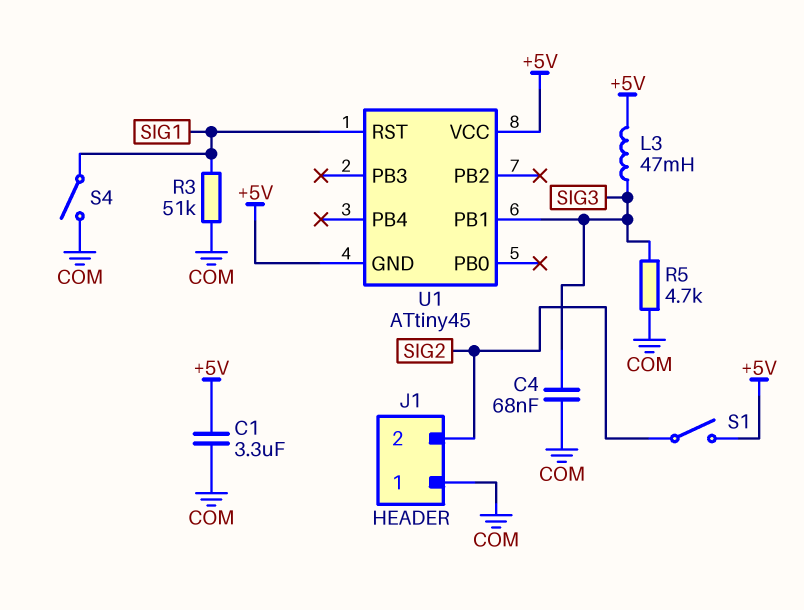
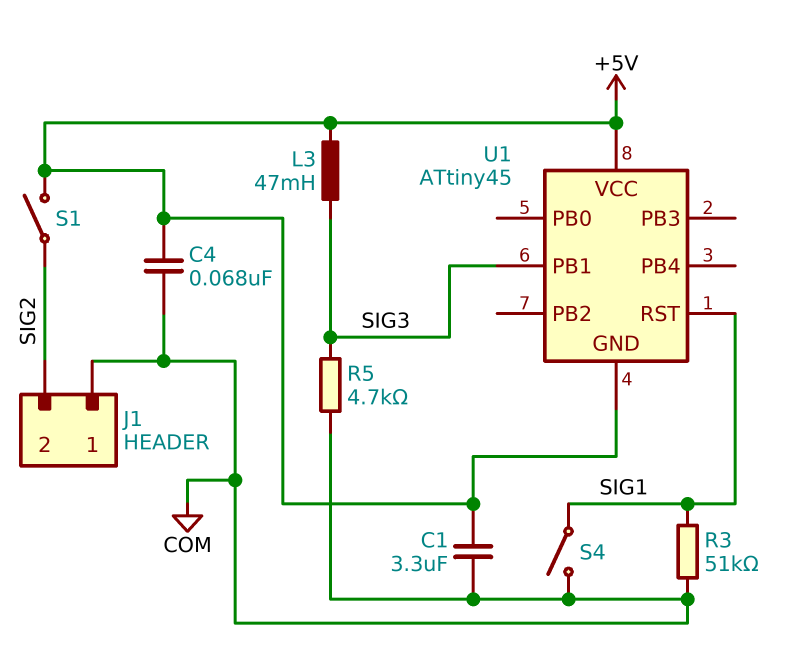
C4: 68nF (COM, SIG3) -> 68nF (+5V, COM)

